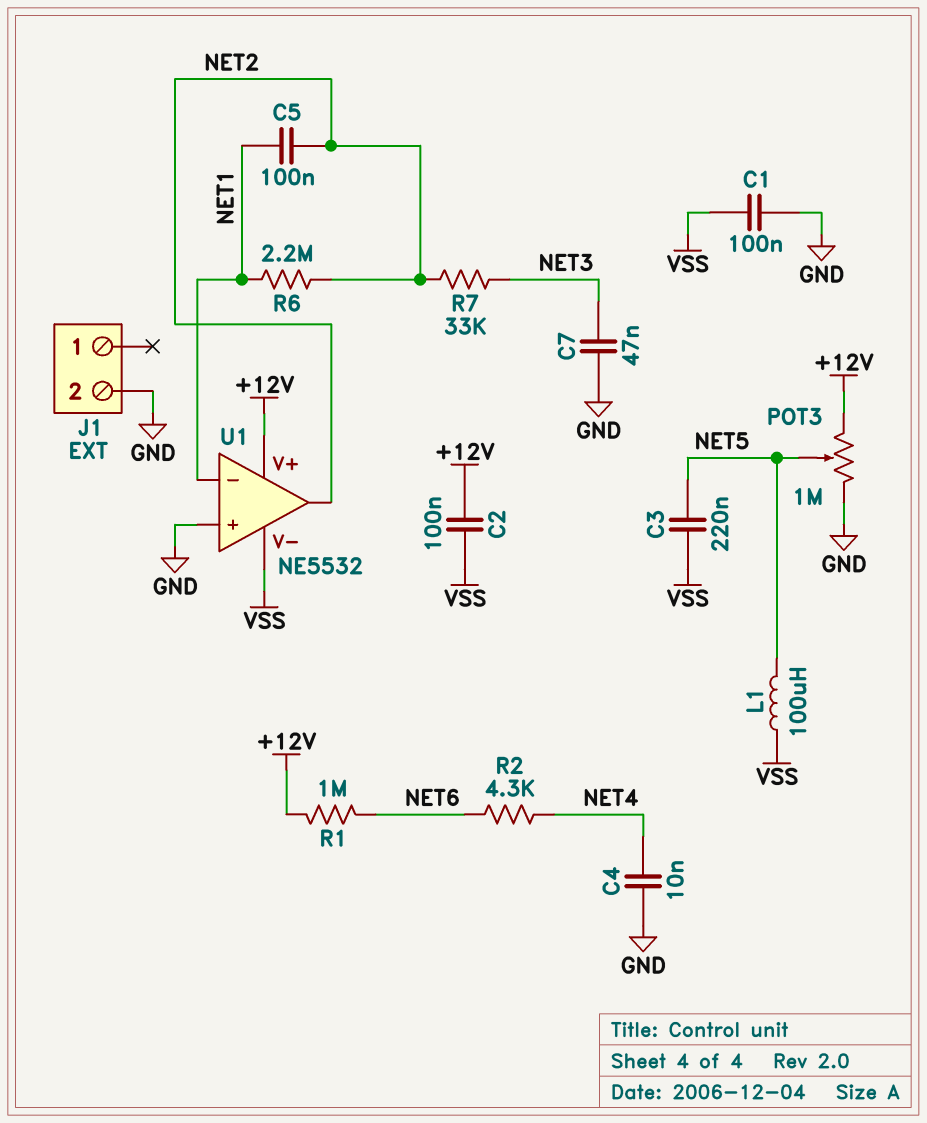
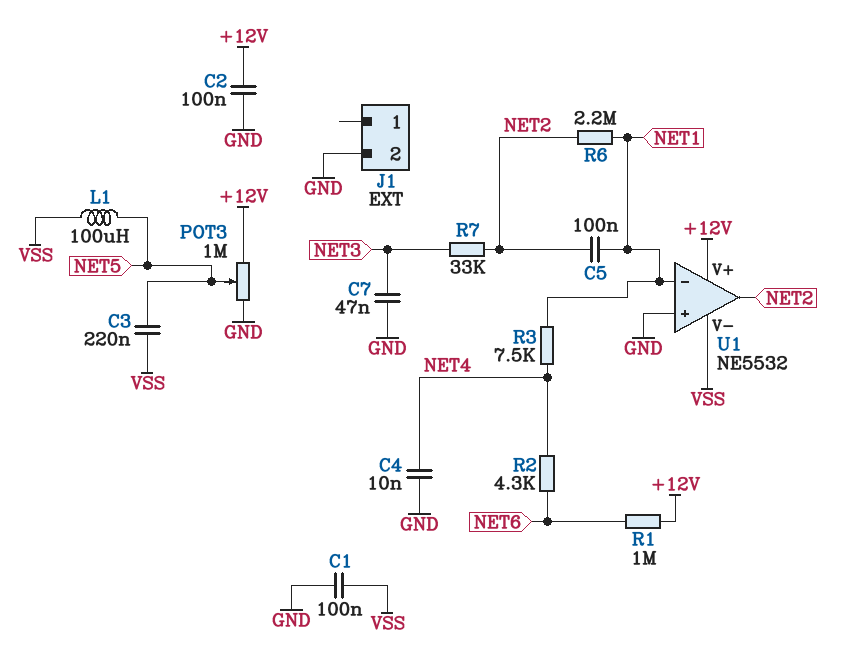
C2: 100nF (+12V, VSS) -> 100nF (+12V, GND)
R3: none -> 7.5k (NET1, NET4)

